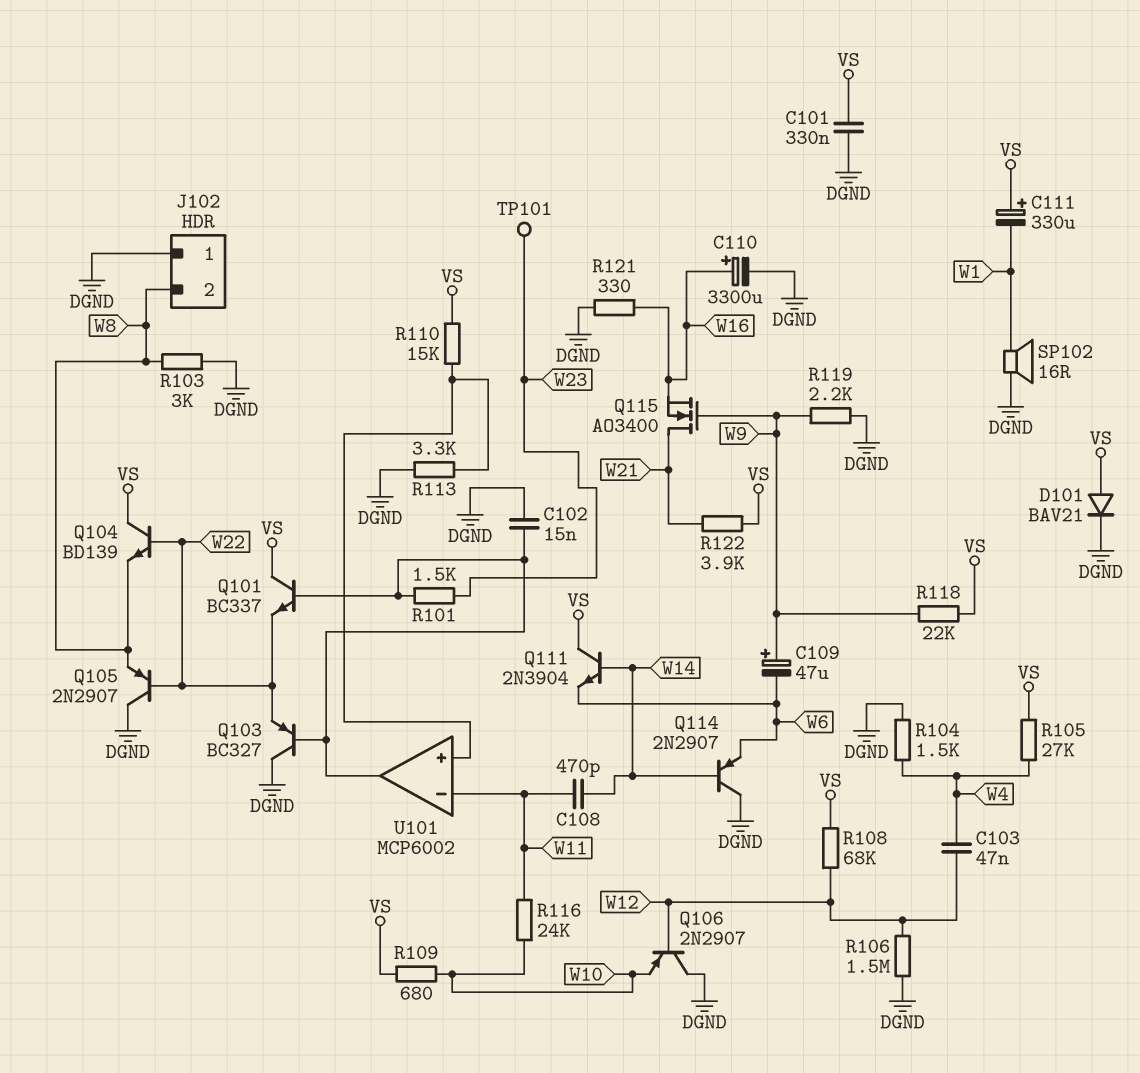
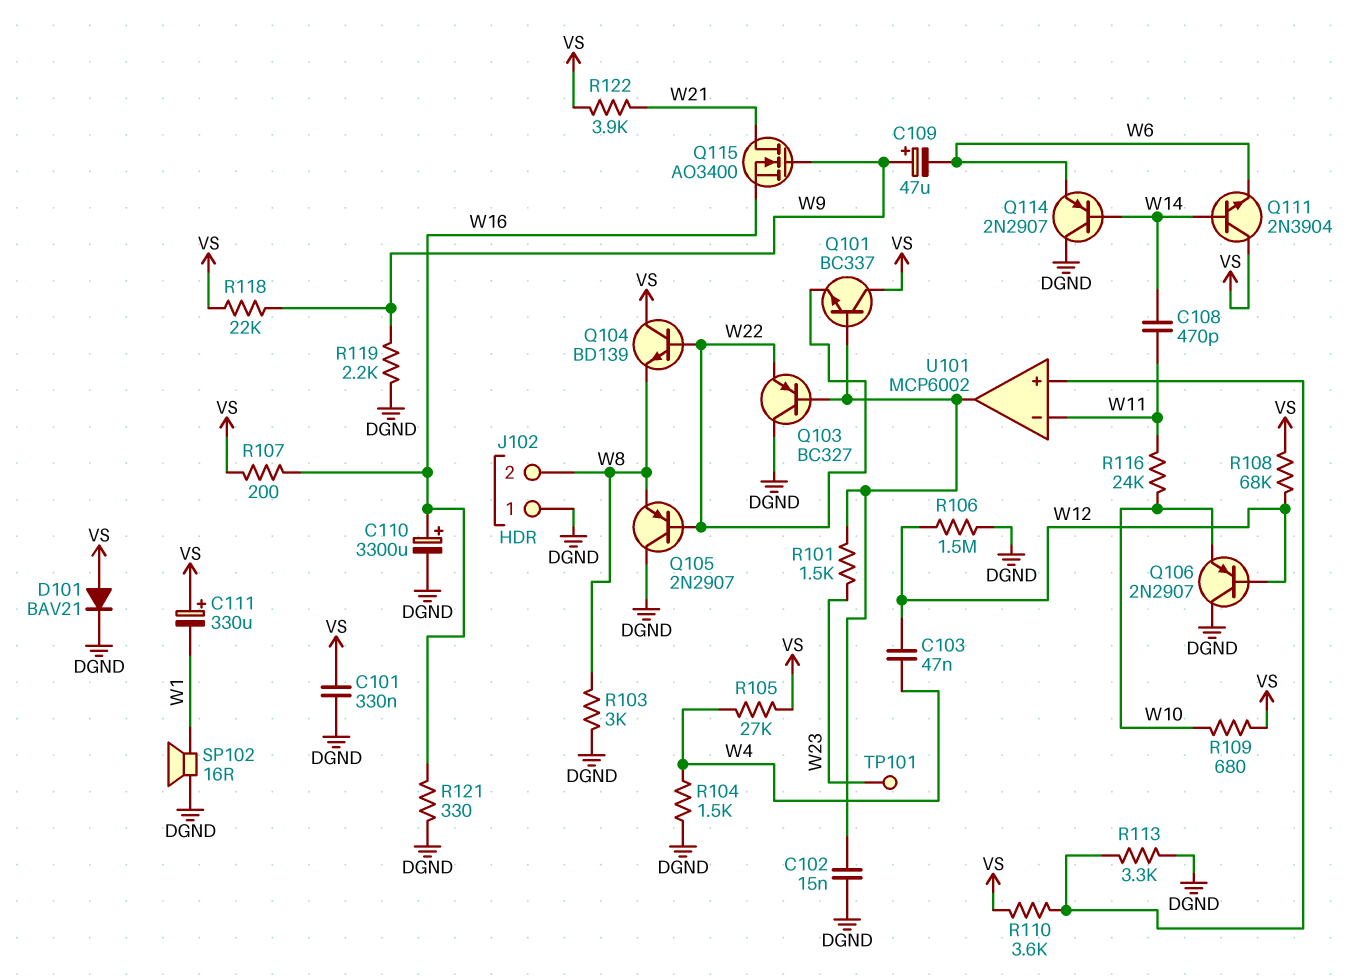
R107: none -> 200 (VS, W16)
R110: 15k (U101/in+, VS) -> 3.6k (U101/in+, VS)

